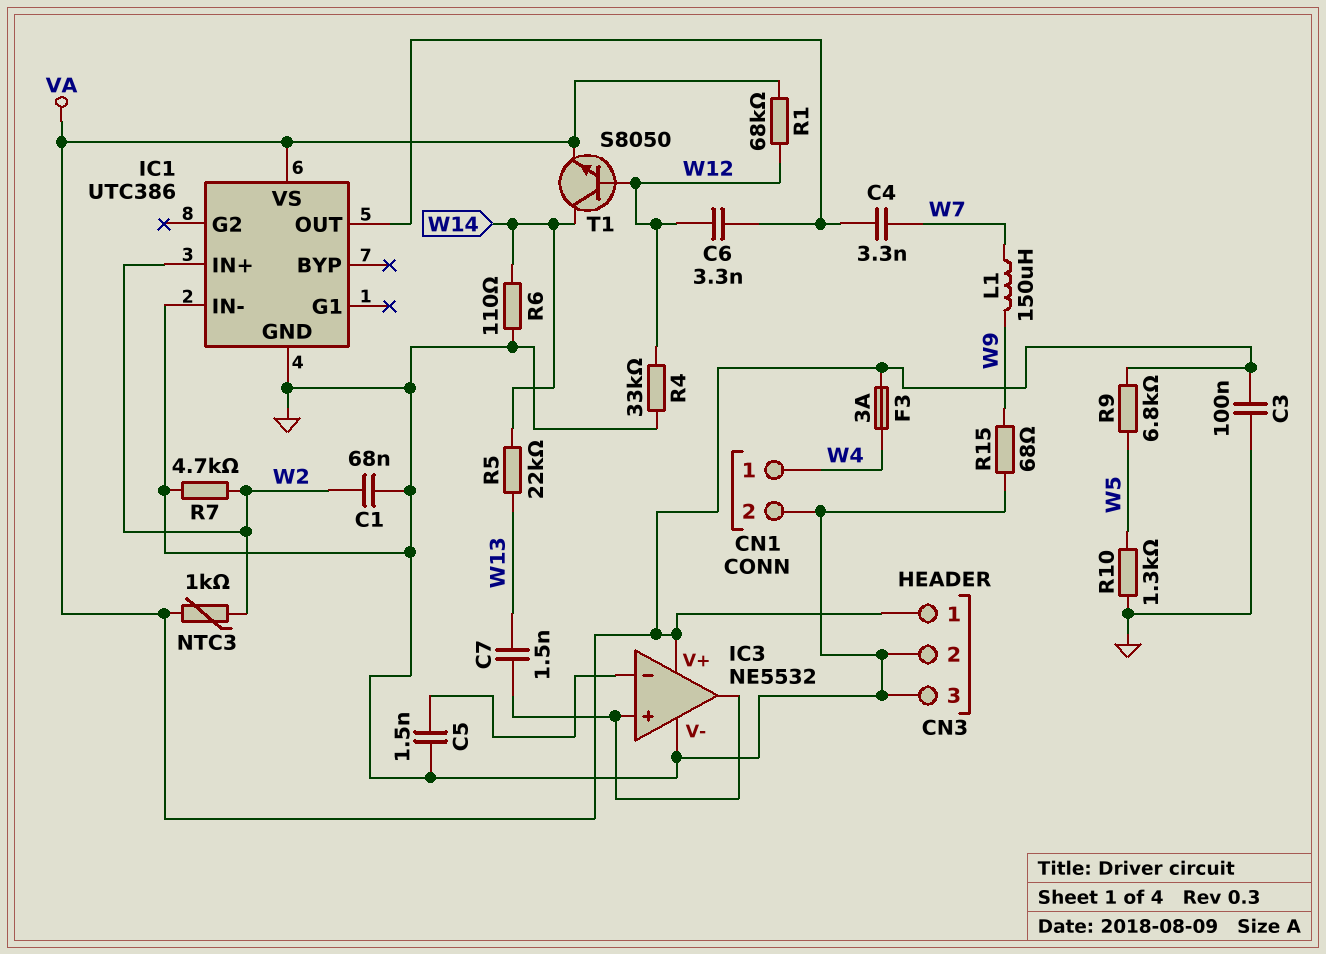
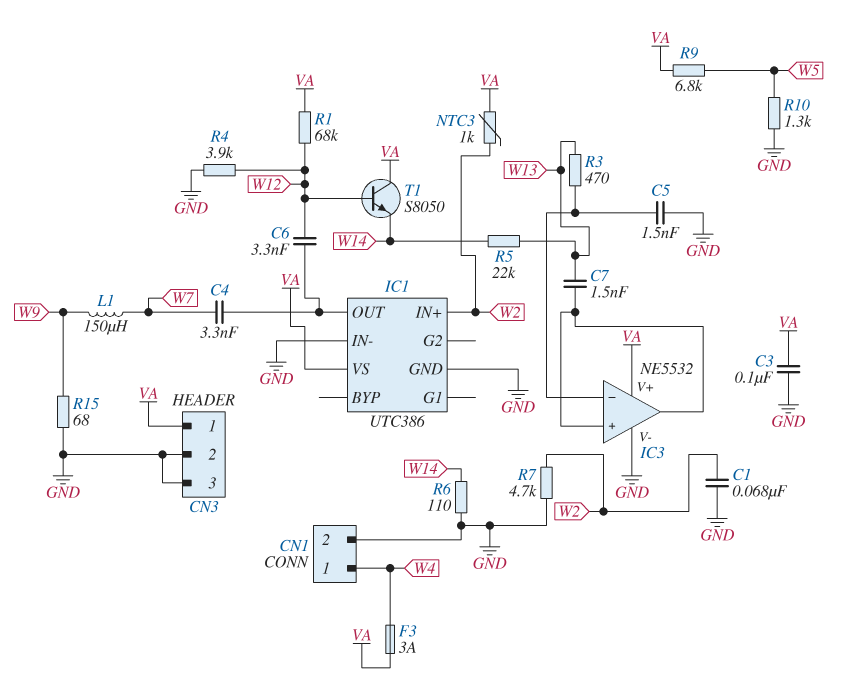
R3: none -> 470 (IC3/in-, W13)
R4: 33k (GND, W12) -> 3.9k (GND, W12)
T1: NPN S8050 (B W12, C W14, E VA) -> NPN S8050 (B W12, C VA, E W14)

